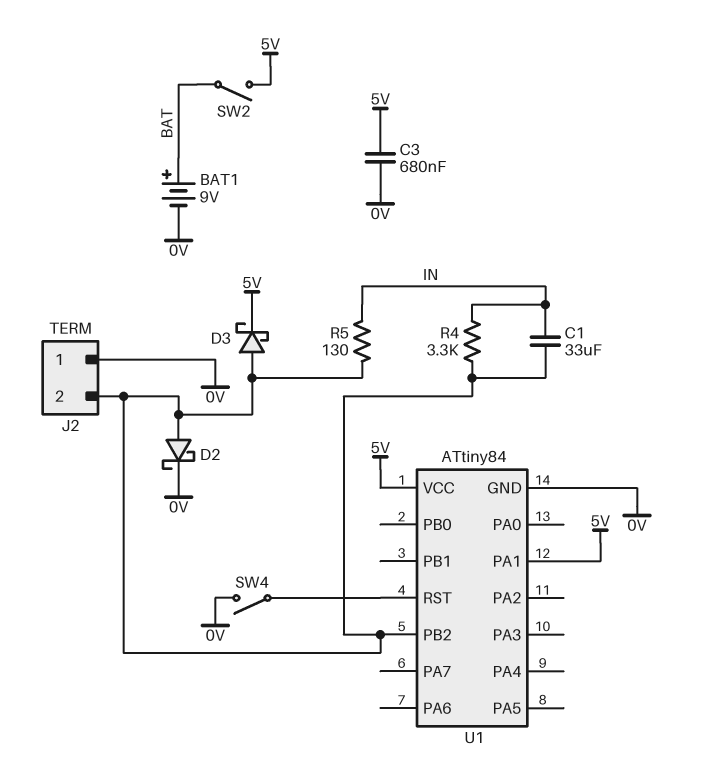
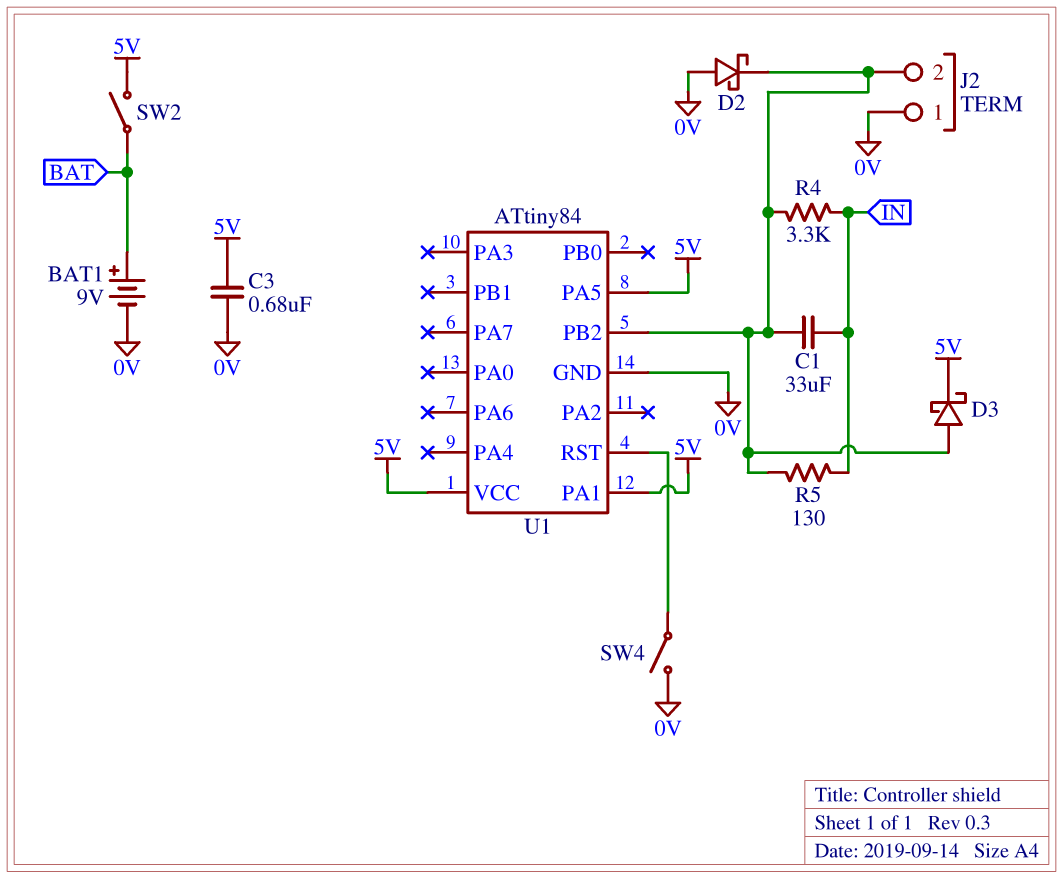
D2: schottky (A J2/2, K 0V) -> schottky (A 0V, K J2/2)
U1 pin PA5: none -> 5V

